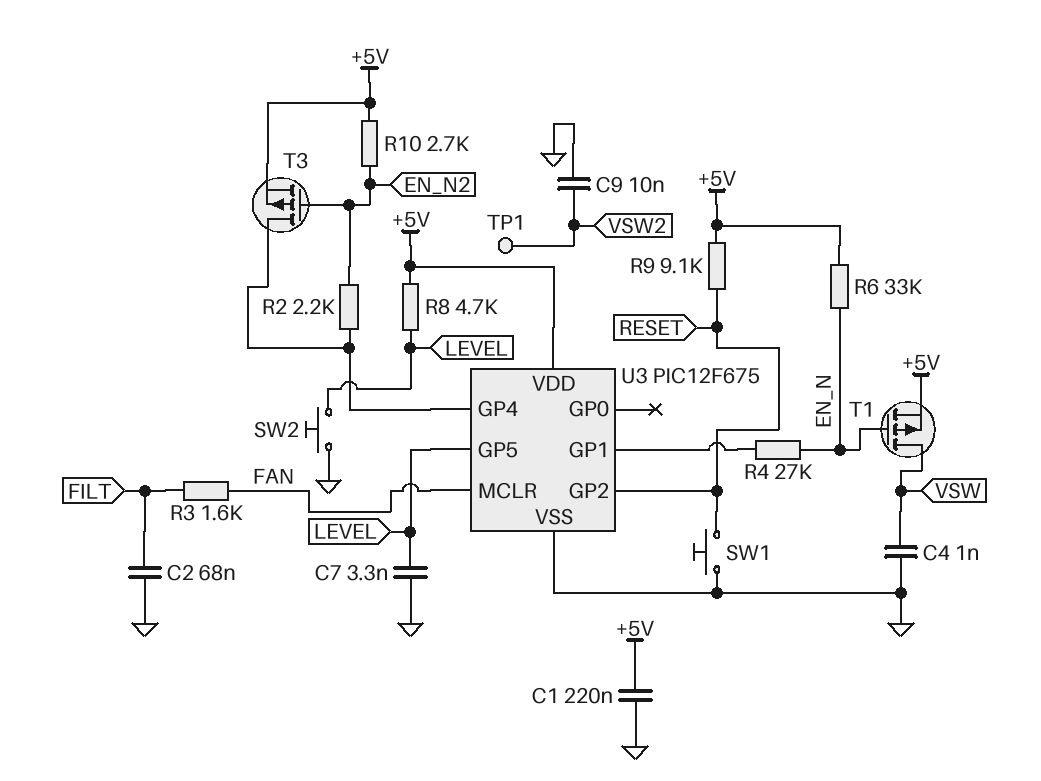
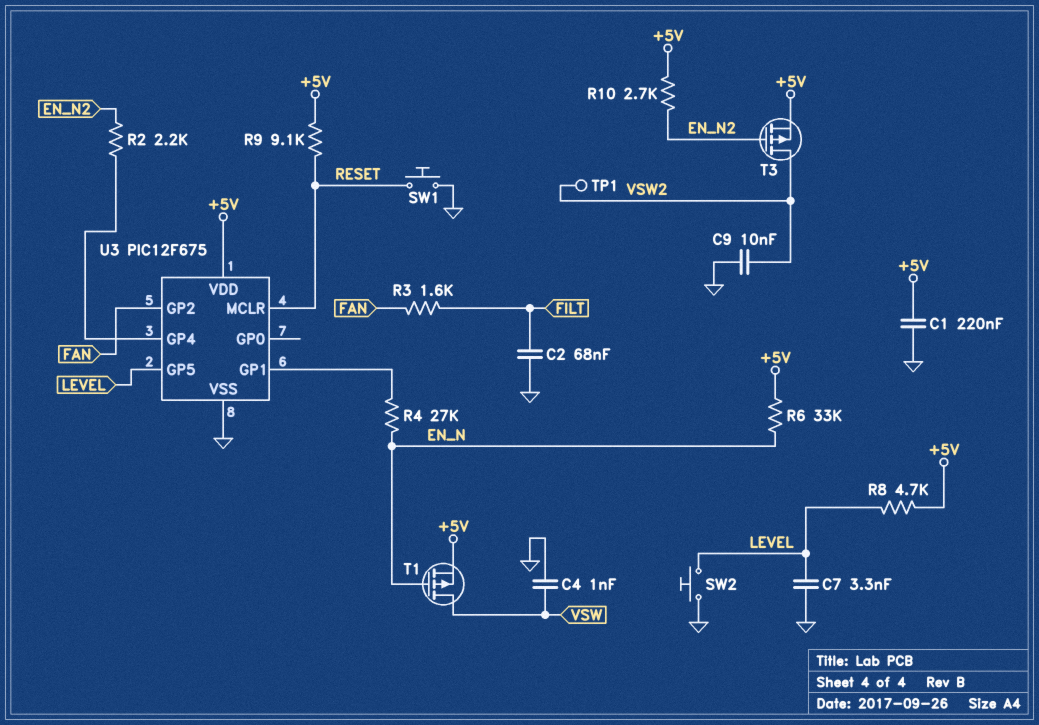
T3: PMOS (G EN_N2, D U3/GP4, S +5V) -> PMOS (G EN_N2, D VSW2, S +5V)
U3 pin GP2: RESET -> FAN
U3 pin MCLR: FAN -> RESET

